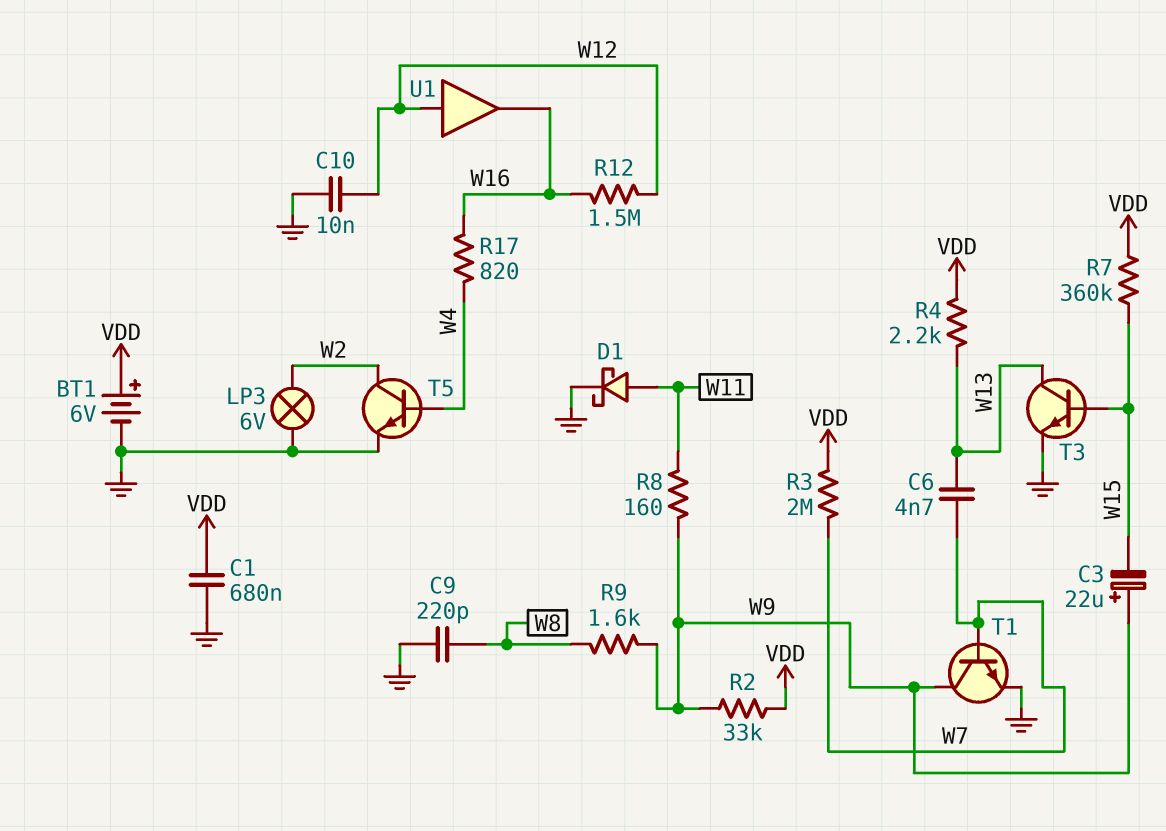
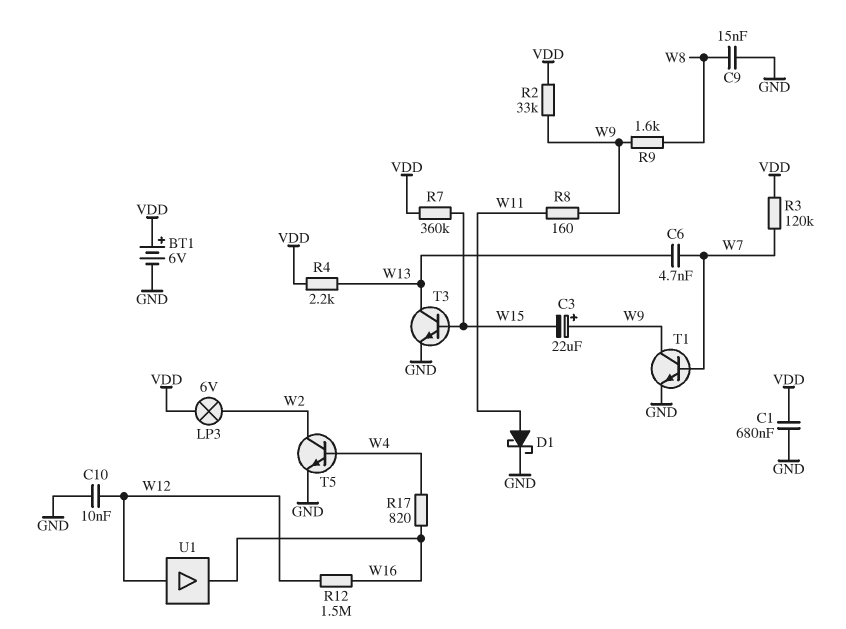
C9: 220pF (GND, W8) -> 15nF (GND, W8)
LP3: lamp 6V (GND, W2) -> lamp 6V (VDD, W2)
R3: 2M (VDD, W7) -> 120k (VDD, W7)

